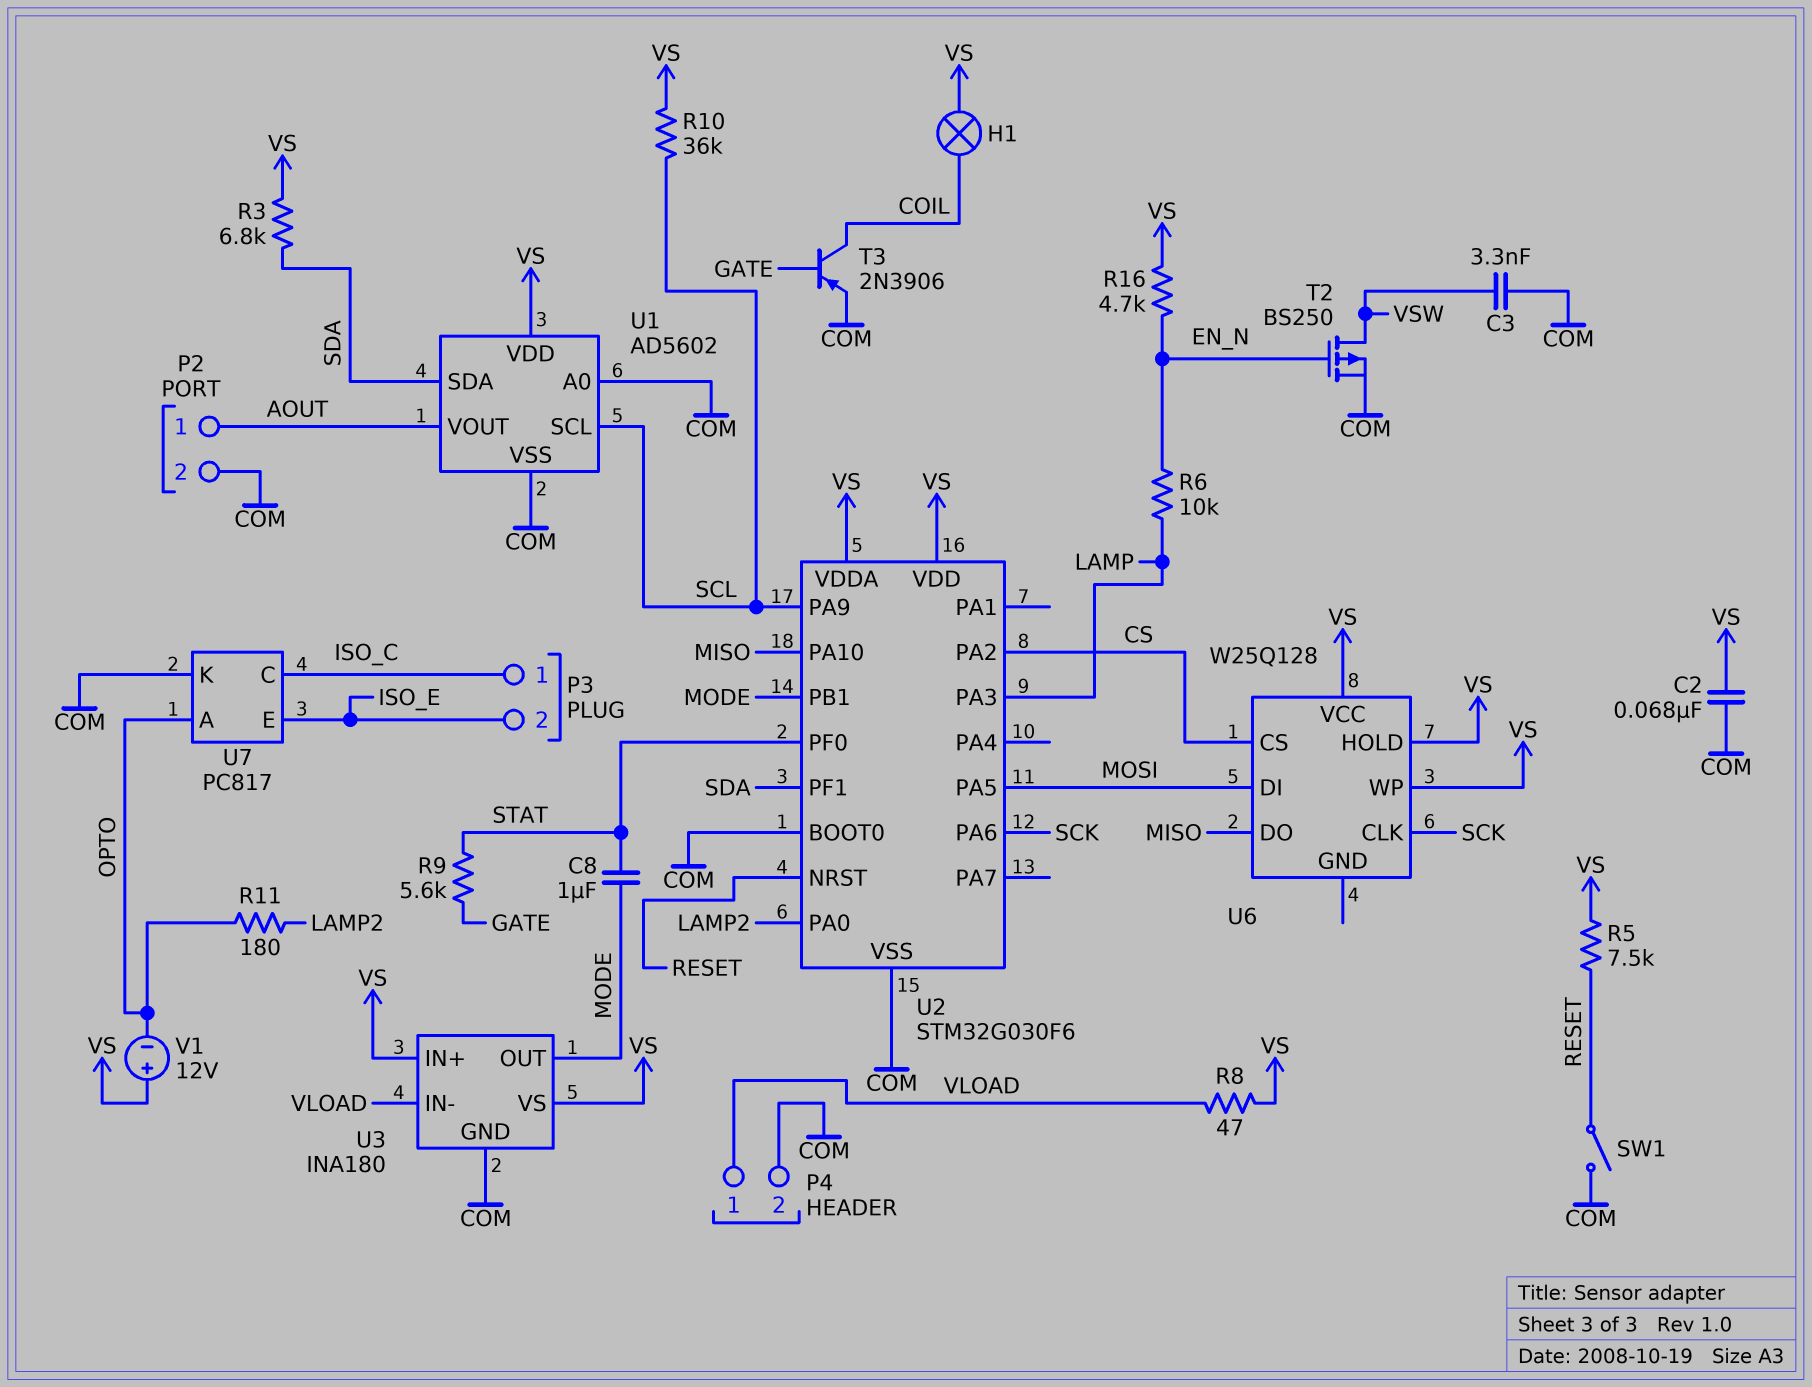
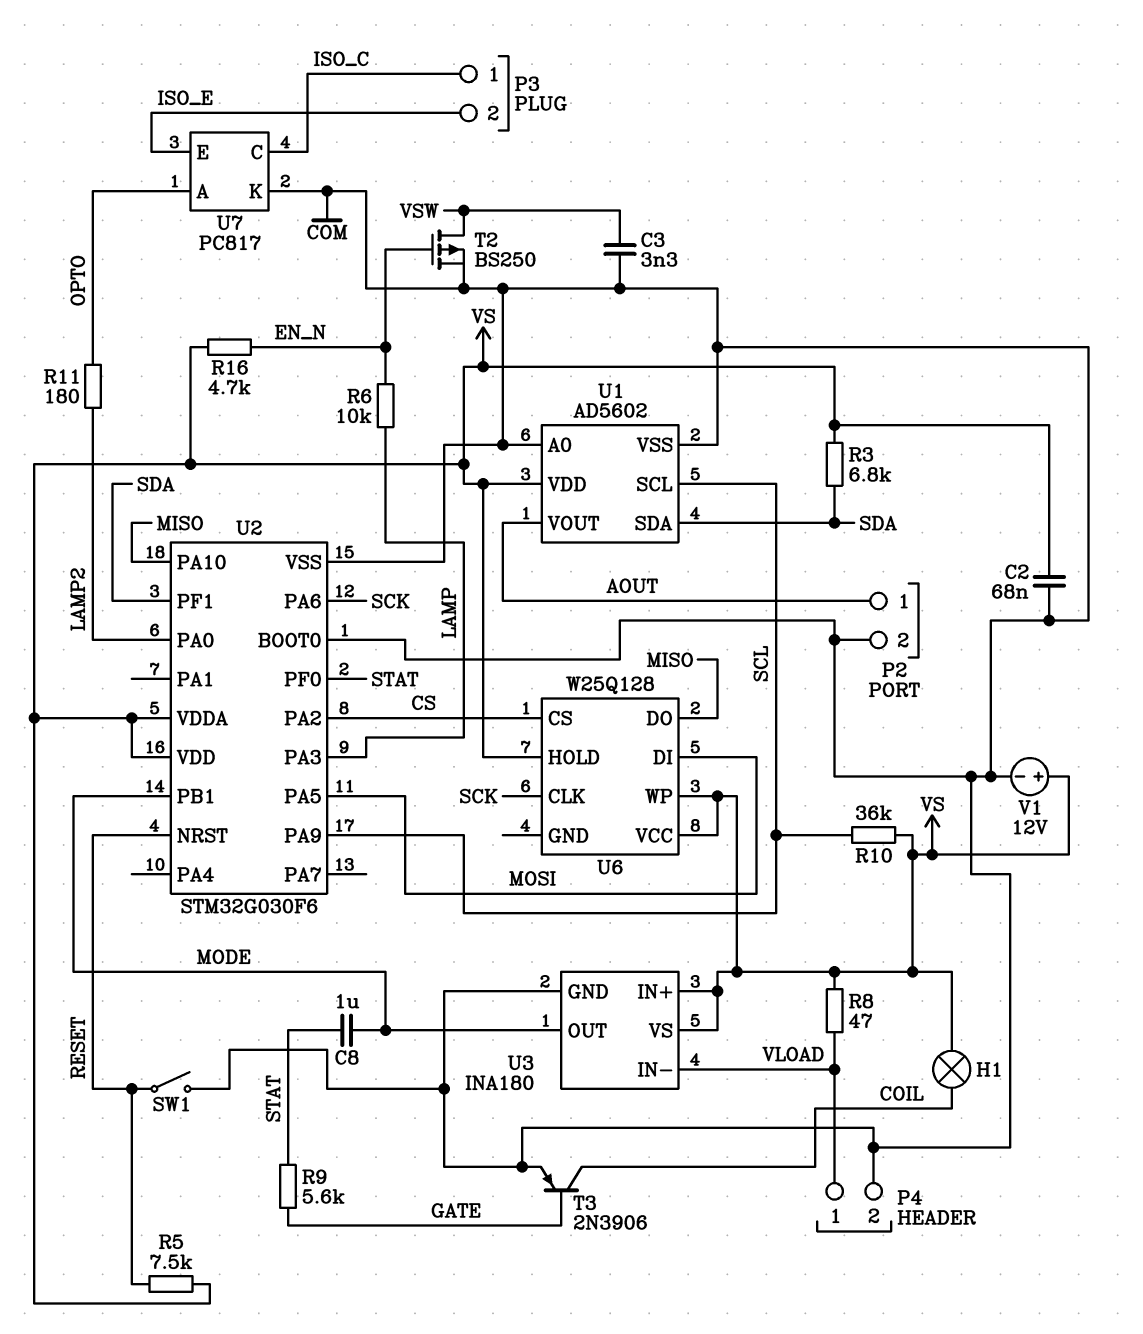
V1: 12V (plus VS, minus OPTO) -> 12V (plus VS, minus COM)

